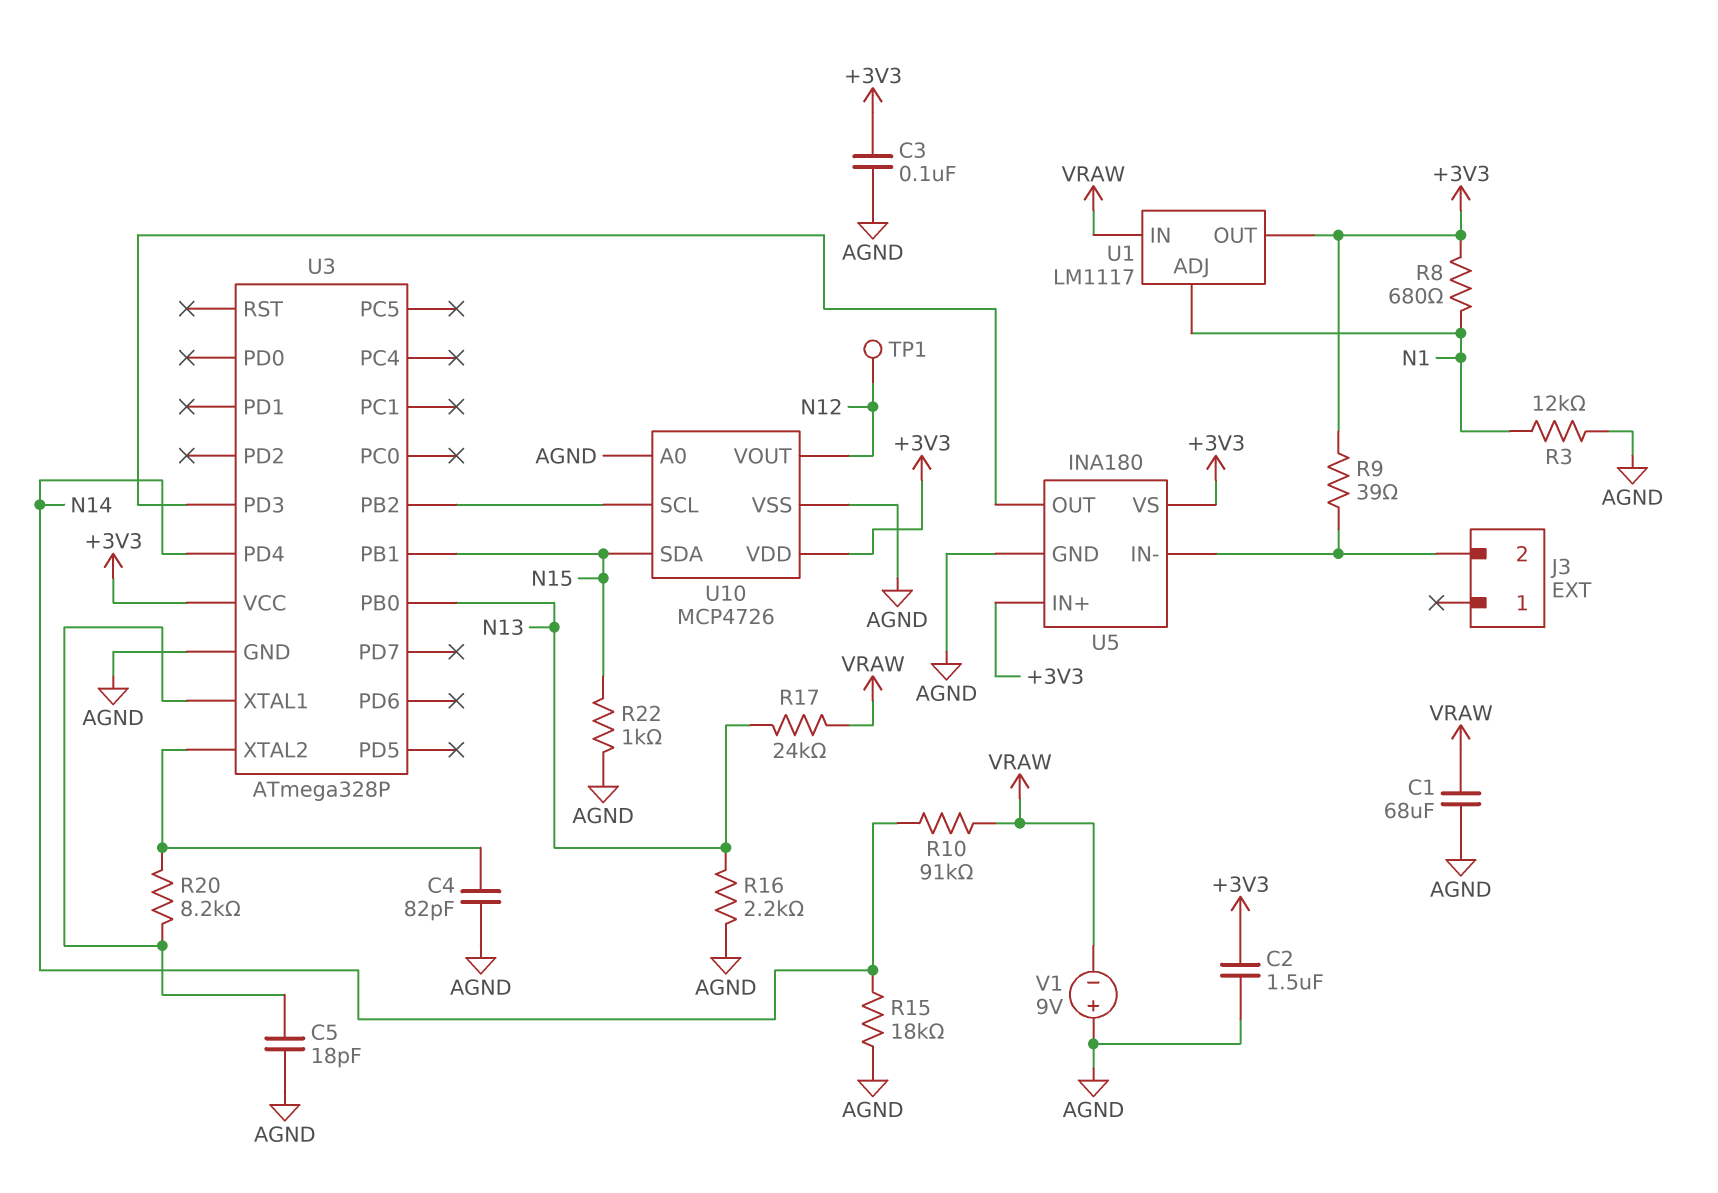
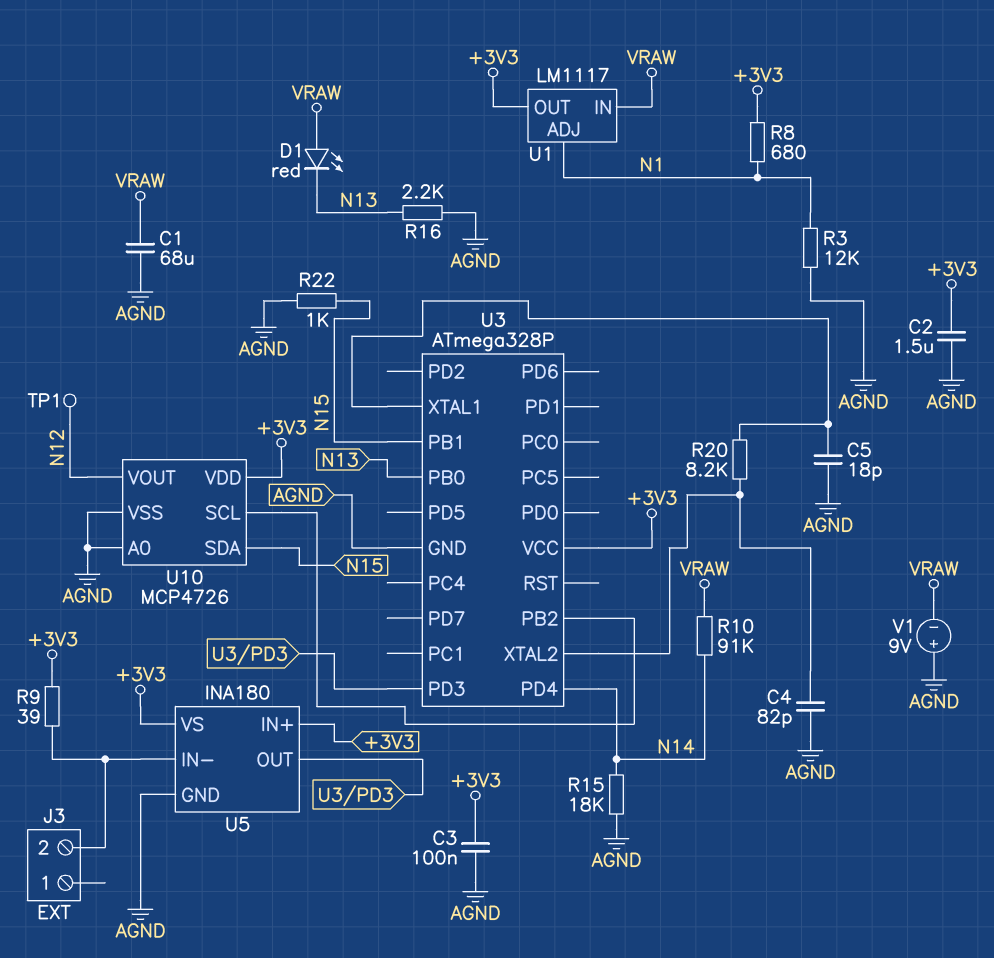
D1: none -> LED red (A VRAW, K N13)
R17: 24k (N13, VRAW) -> none

